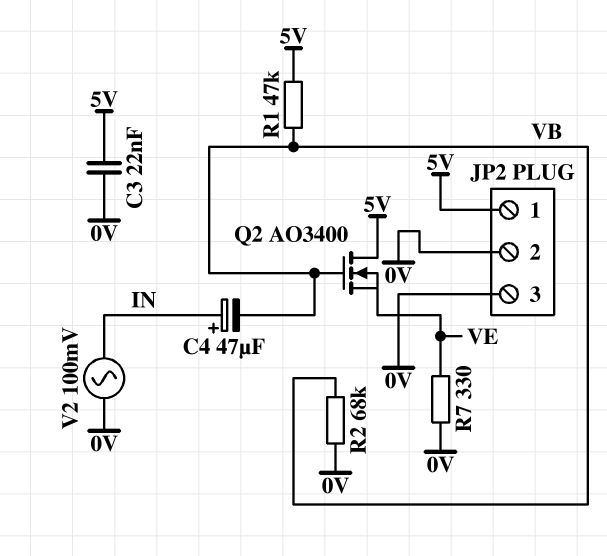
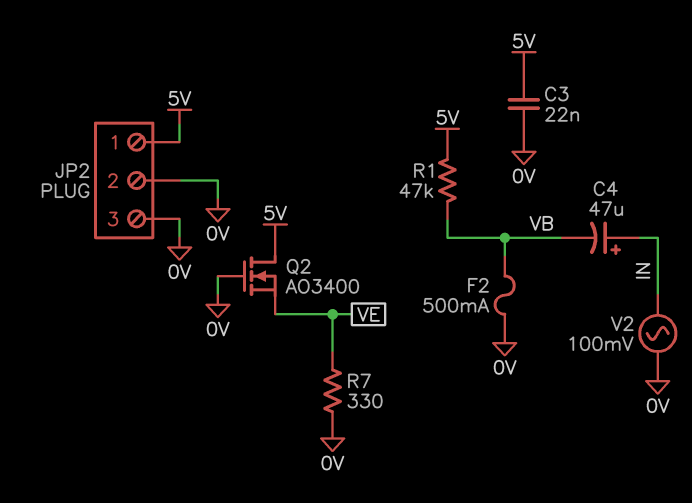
F2: none -> 500mA (0V, VB)
Q2: NMOS AO3400 (G VB, D 5V, S VE) -> NMOS AO3400 (G 0V, D 5V, S VE)
R2: 68k (0V, VB) -> none

